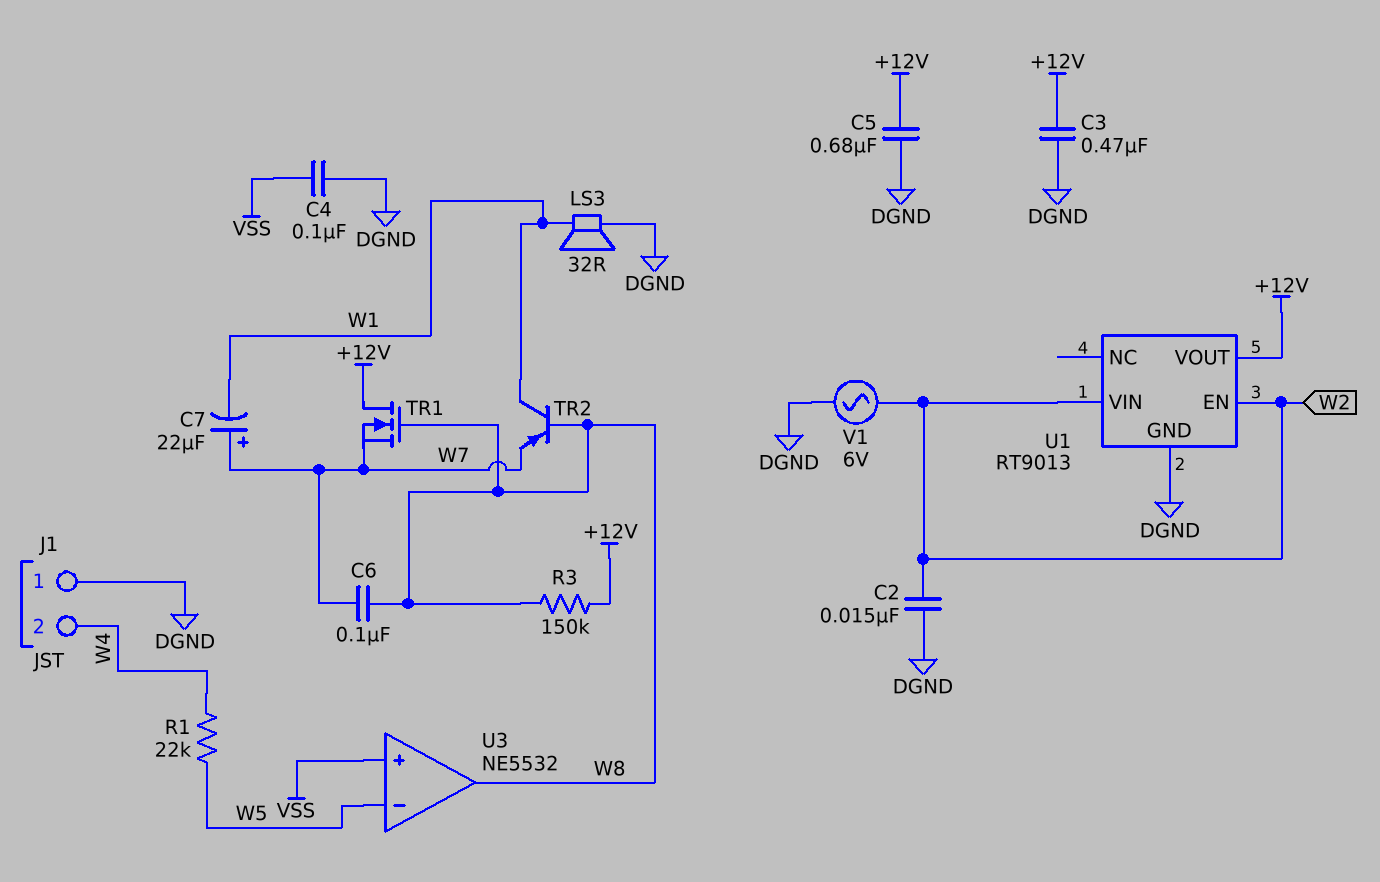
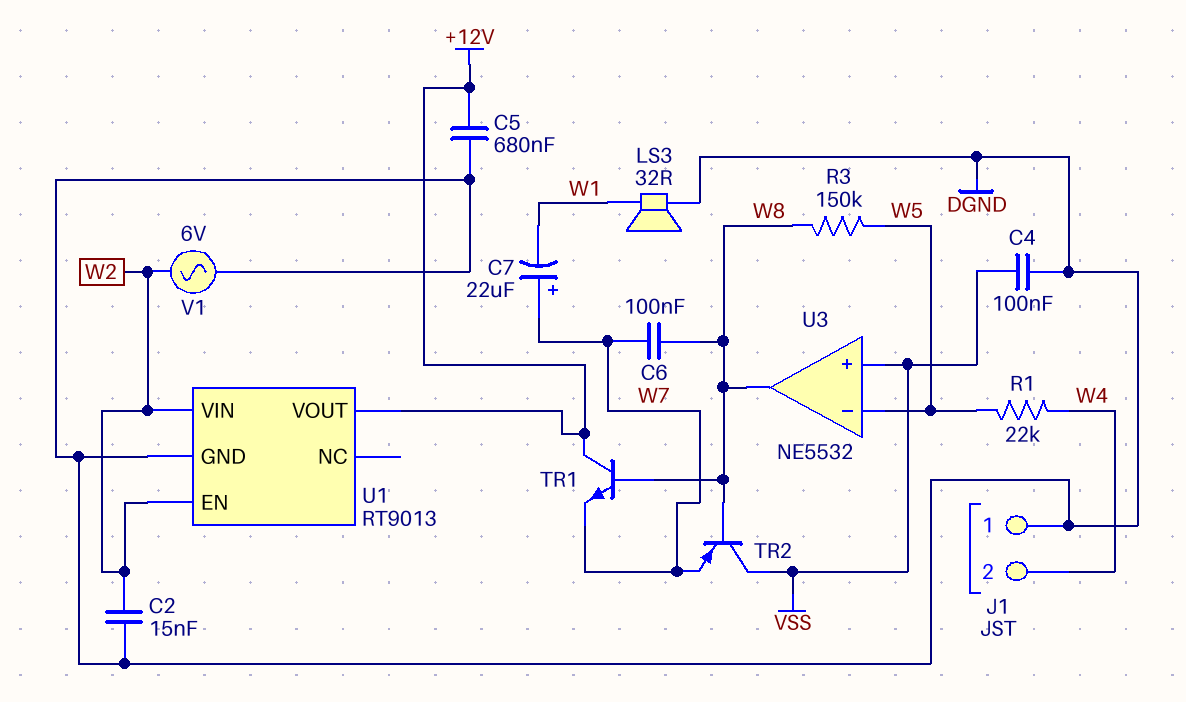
C3: 470nF (+12V, DGND) -> none
R3: 150k (+12V, W8) -> 150k (W5, W8)
TR1: NMOS (G W8, D +12V, S W7) -> NPN (B W8, C +12V, E W7)
TR2: PNP (B W8, C W1, E W7) -> PNP (B W8, C VSS, E W7)

